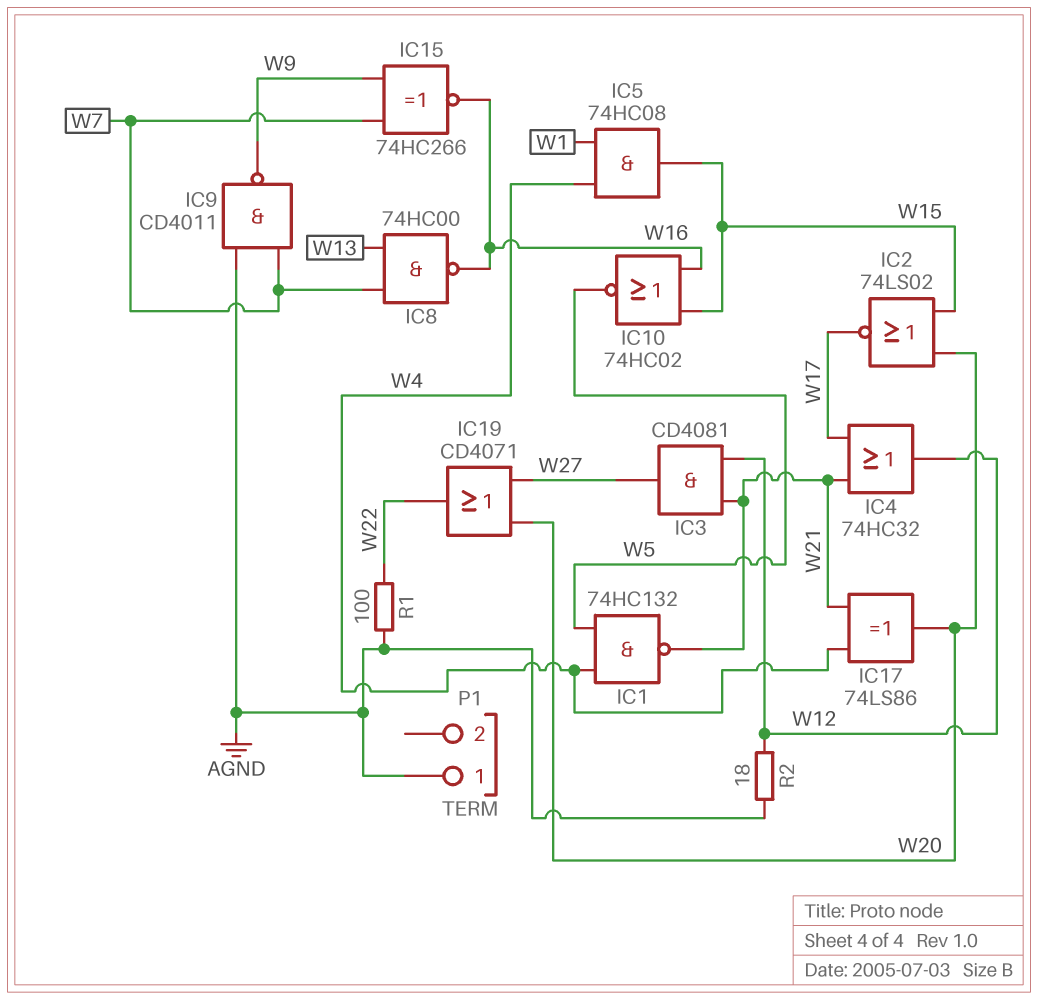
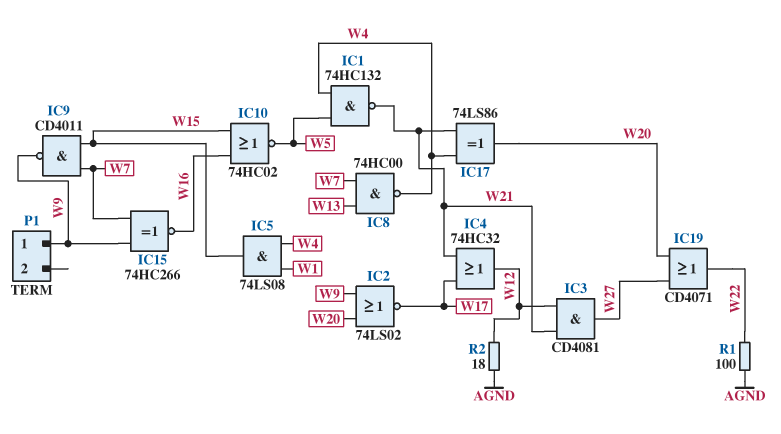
IC2: NOR 74LS02 (in W15, in W20, out W17) -> NOR 74LS02 (in W9, in W20, out W17)
IC5: AND 74HC08 (in W1, in W4, out W15) -> AND 74LS08 (in W1, in W4, out W15)
IC8: NAND 74HC00 (in W7, in W13, out W16) -> NAND 74HC00 (in W7, in W13, out W4)
IC9: NAND CD4011 (in AGND, in W7, out W9) -> NAND CD4011 (in W7, in W15, out W9)
P1 pin 1: AGND -> W9

